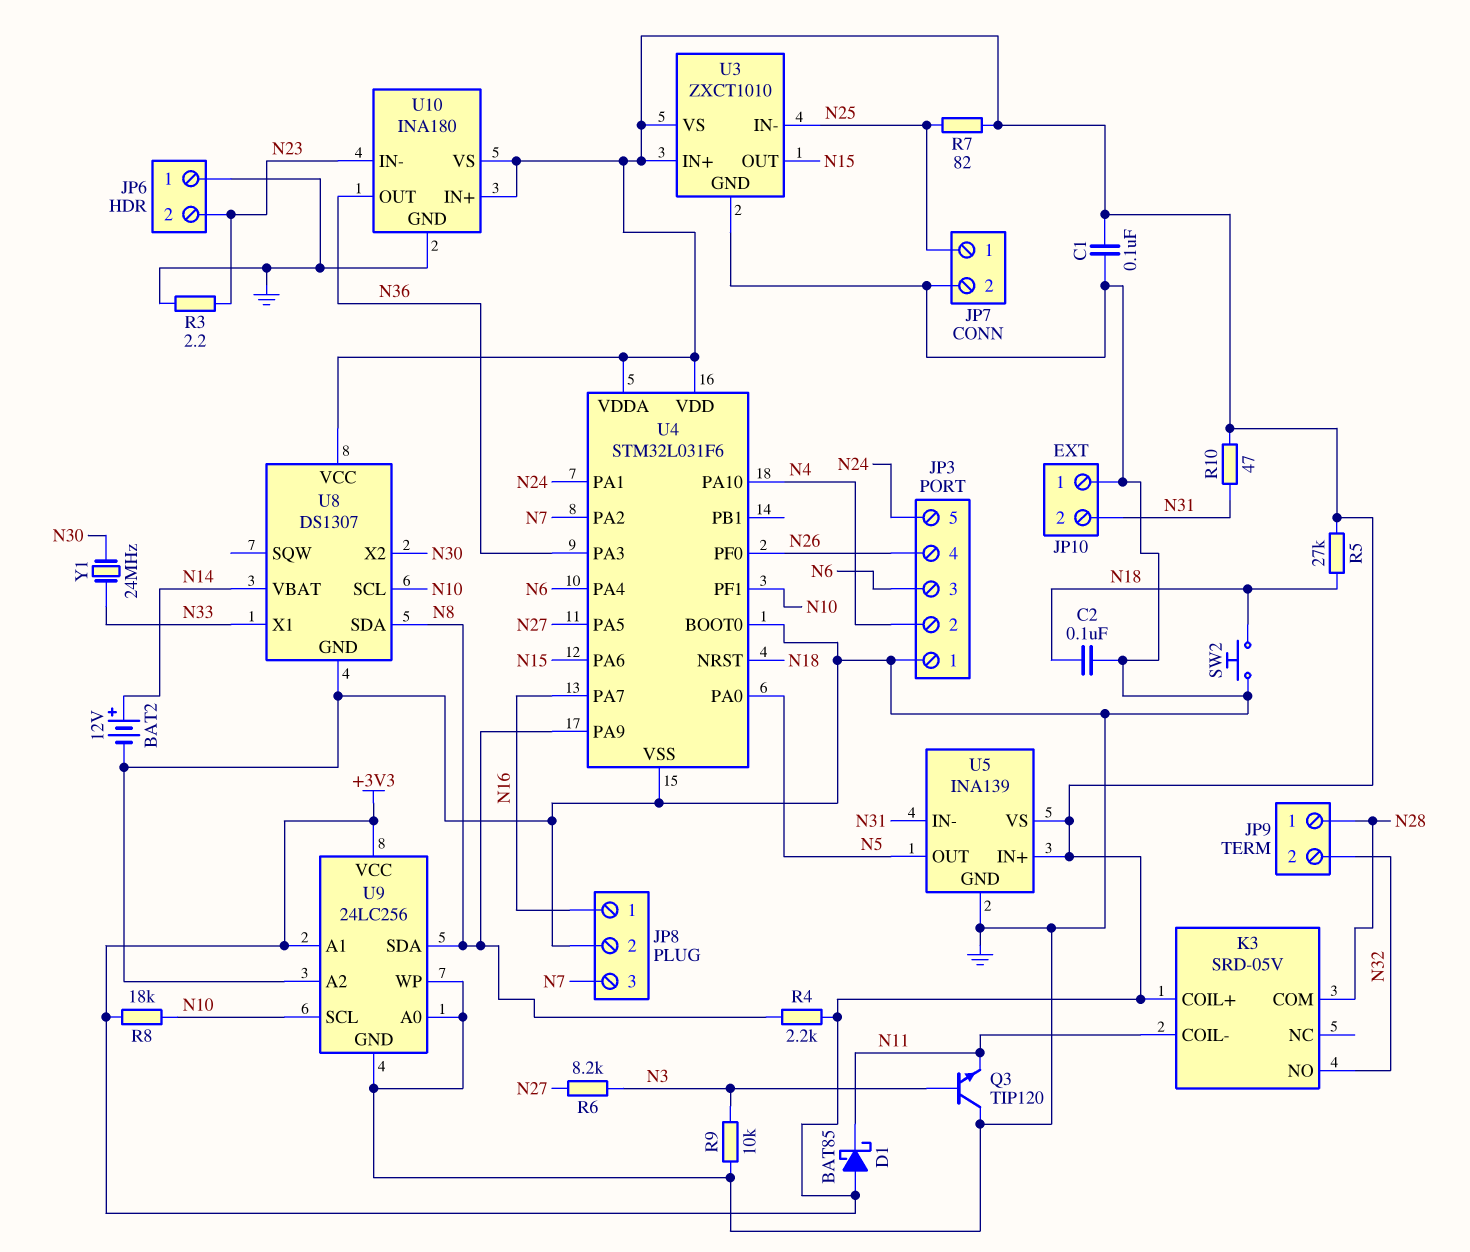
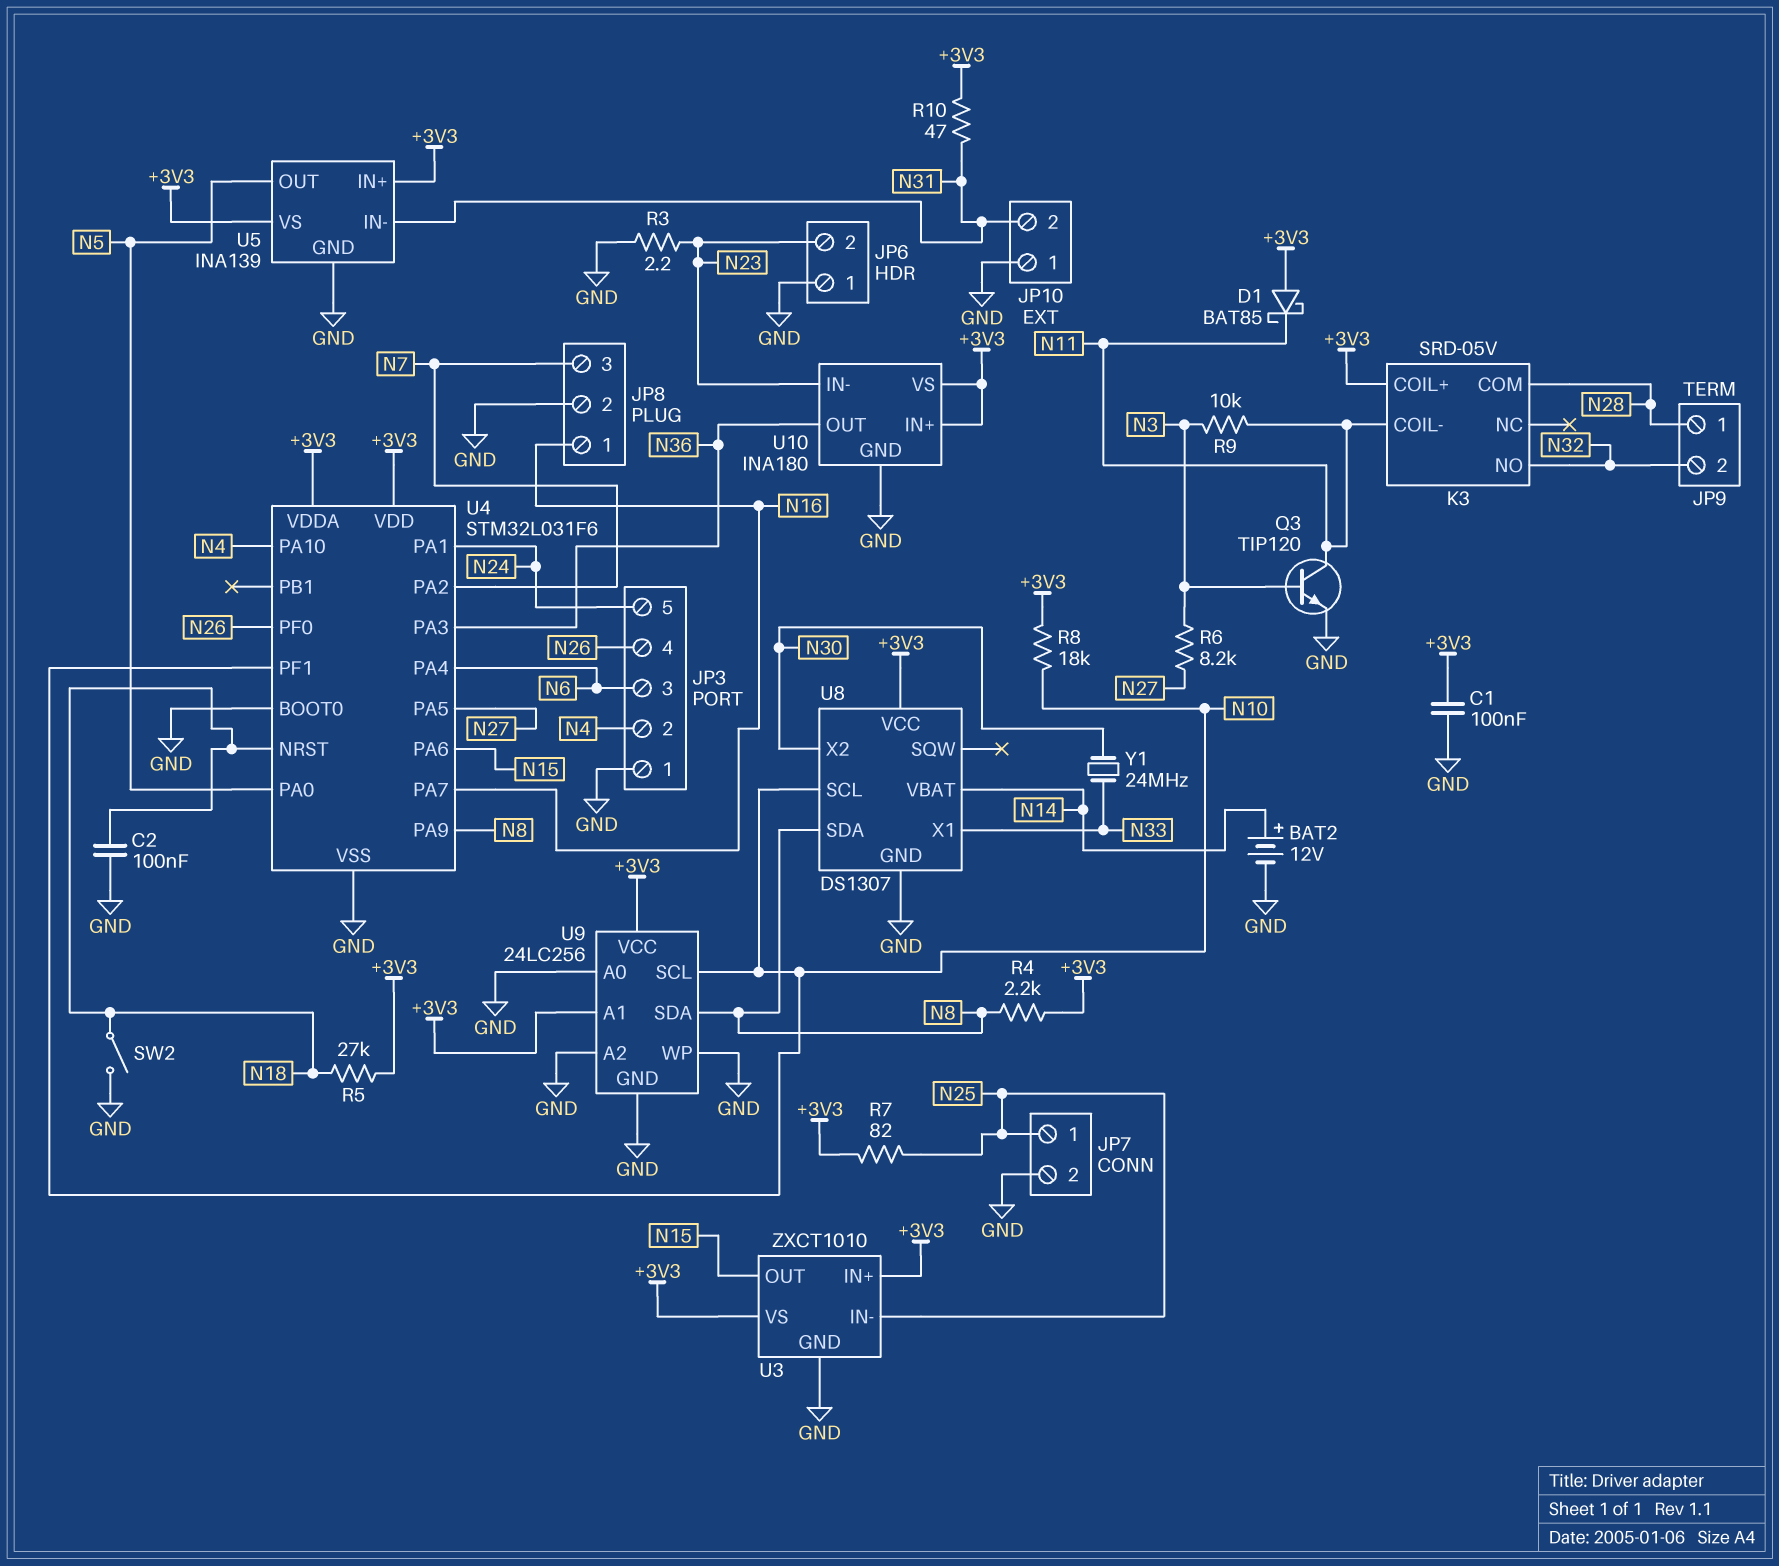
Q3: NPN TIP120 (B N3, C GND, E N11) -> NPN TIP120 (B N3, C N11, E GND)
R9: 10k (GND, N3) -> 10k (N3, N11)
SW2: button (GND, N18) -> switch (GND, N18)

